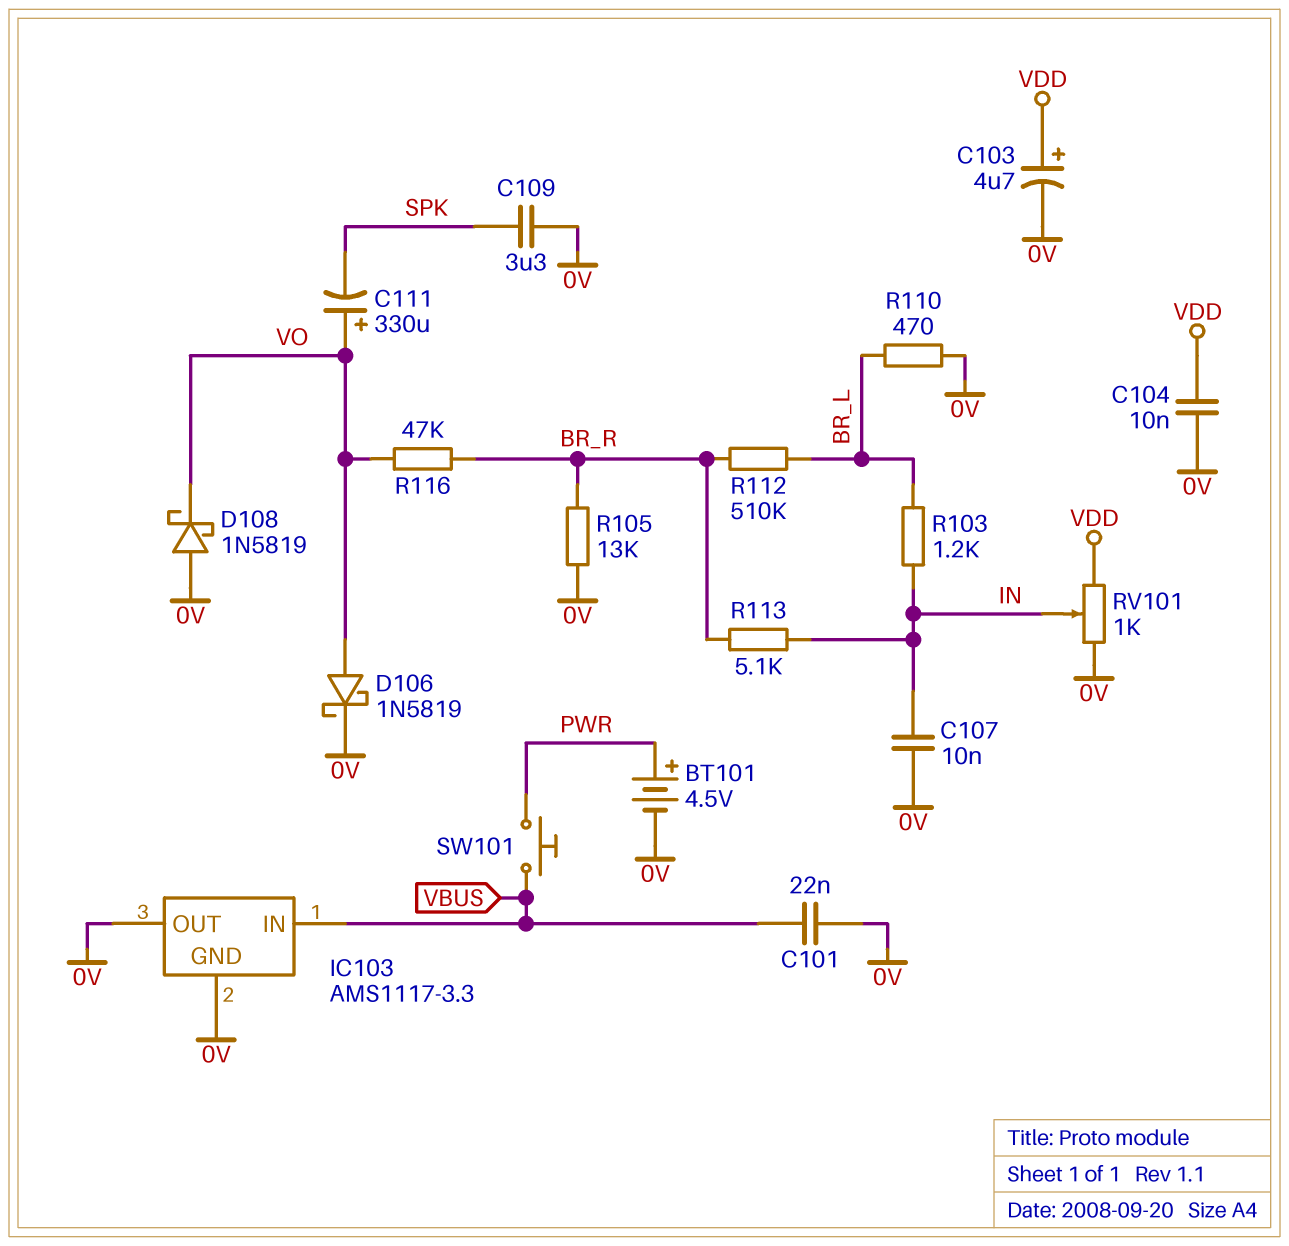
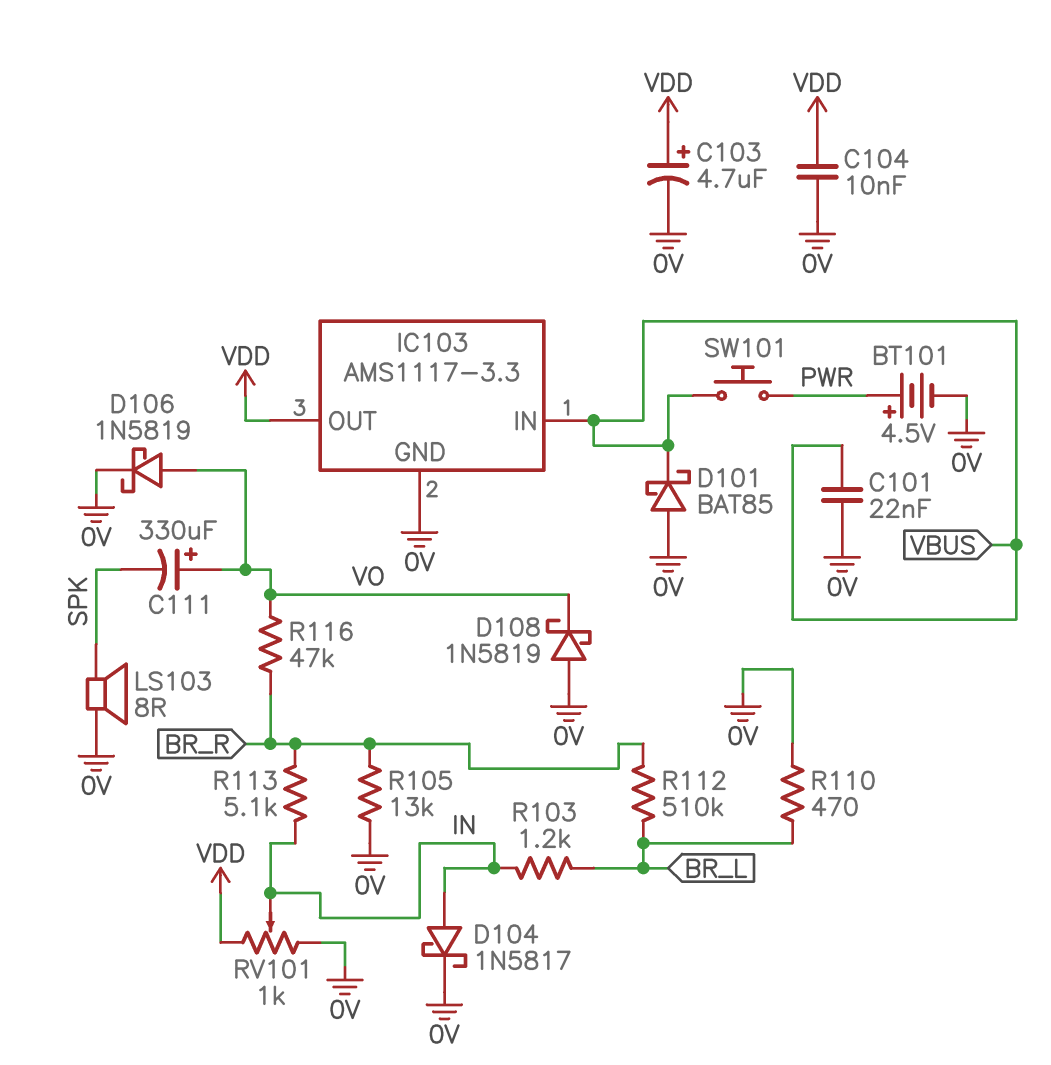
C107: 10nF (0V, IN) -> none
C109: 3.3uF (0V, SPK) -> none
D101: none -> schottky BAT85 (A 0V, K VBUS)
D104: none -> schottky 1N5817 (A IN, K 0V)
IC103 pin OUT: 0V -> VDD
LS103: none -> speaker 8R (0V, SPK)

